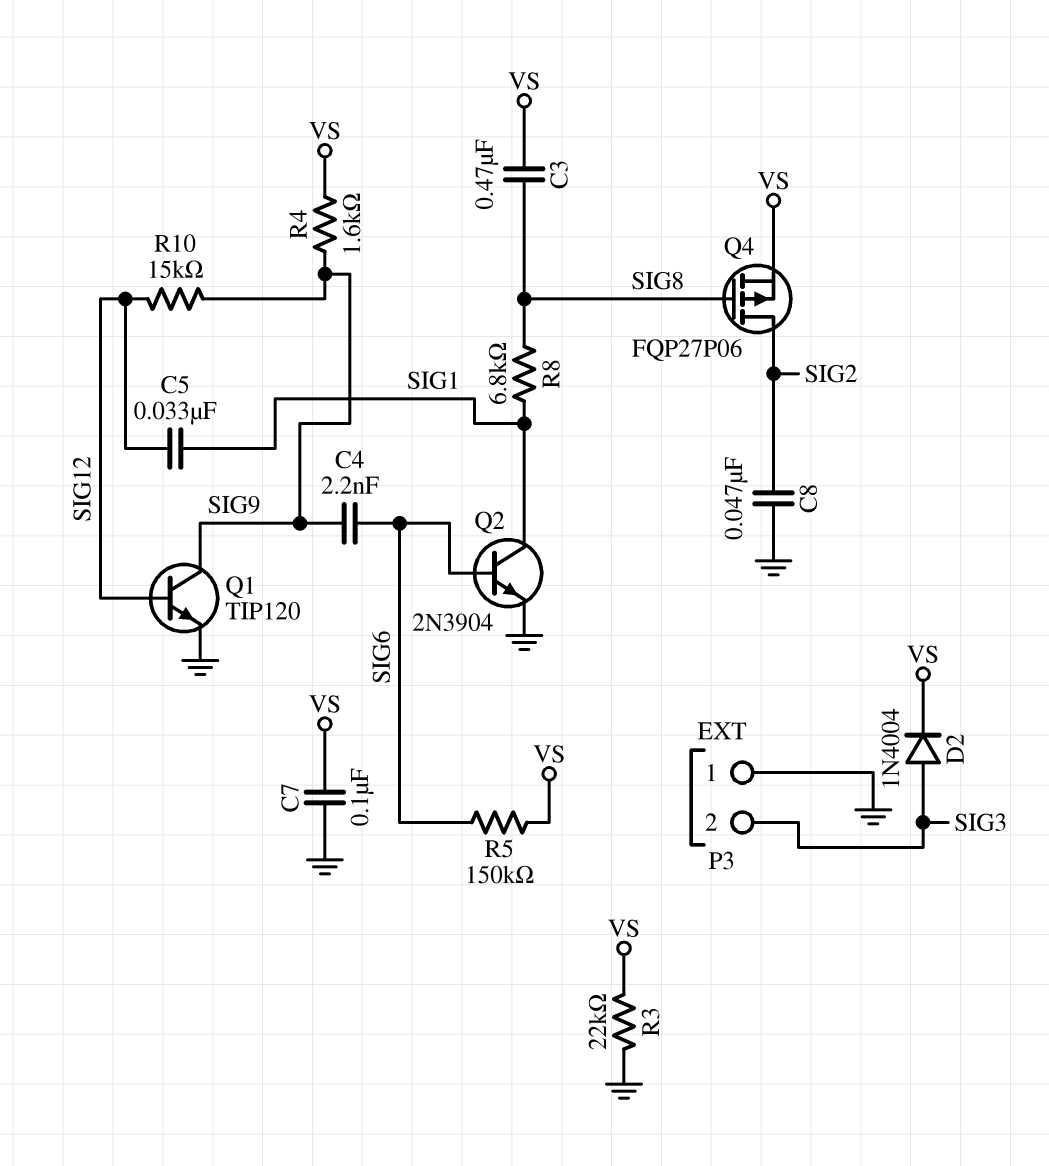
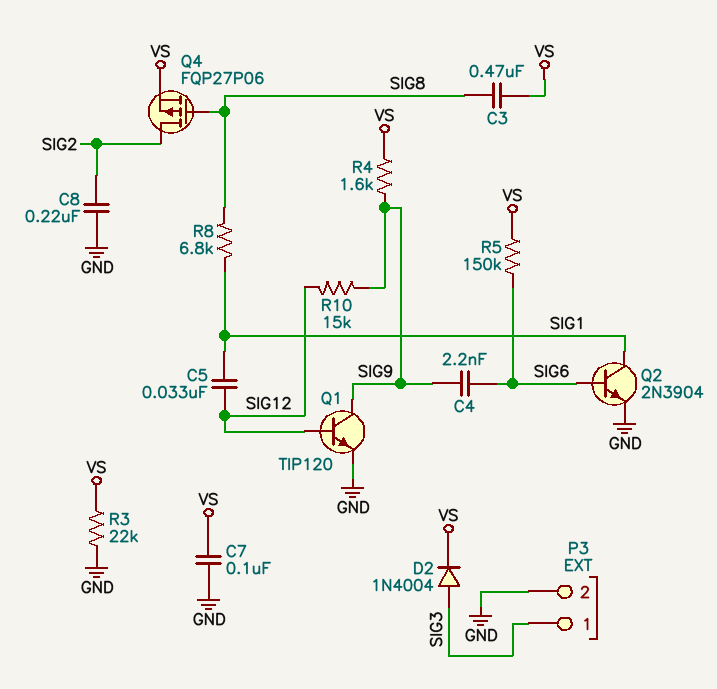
C8: 47nF (GND, SIG2) -> 220nF (GND, SIG2)
P3 pin 1: GND -> SIG3
P3 pin 2: SIG3 -> GND

